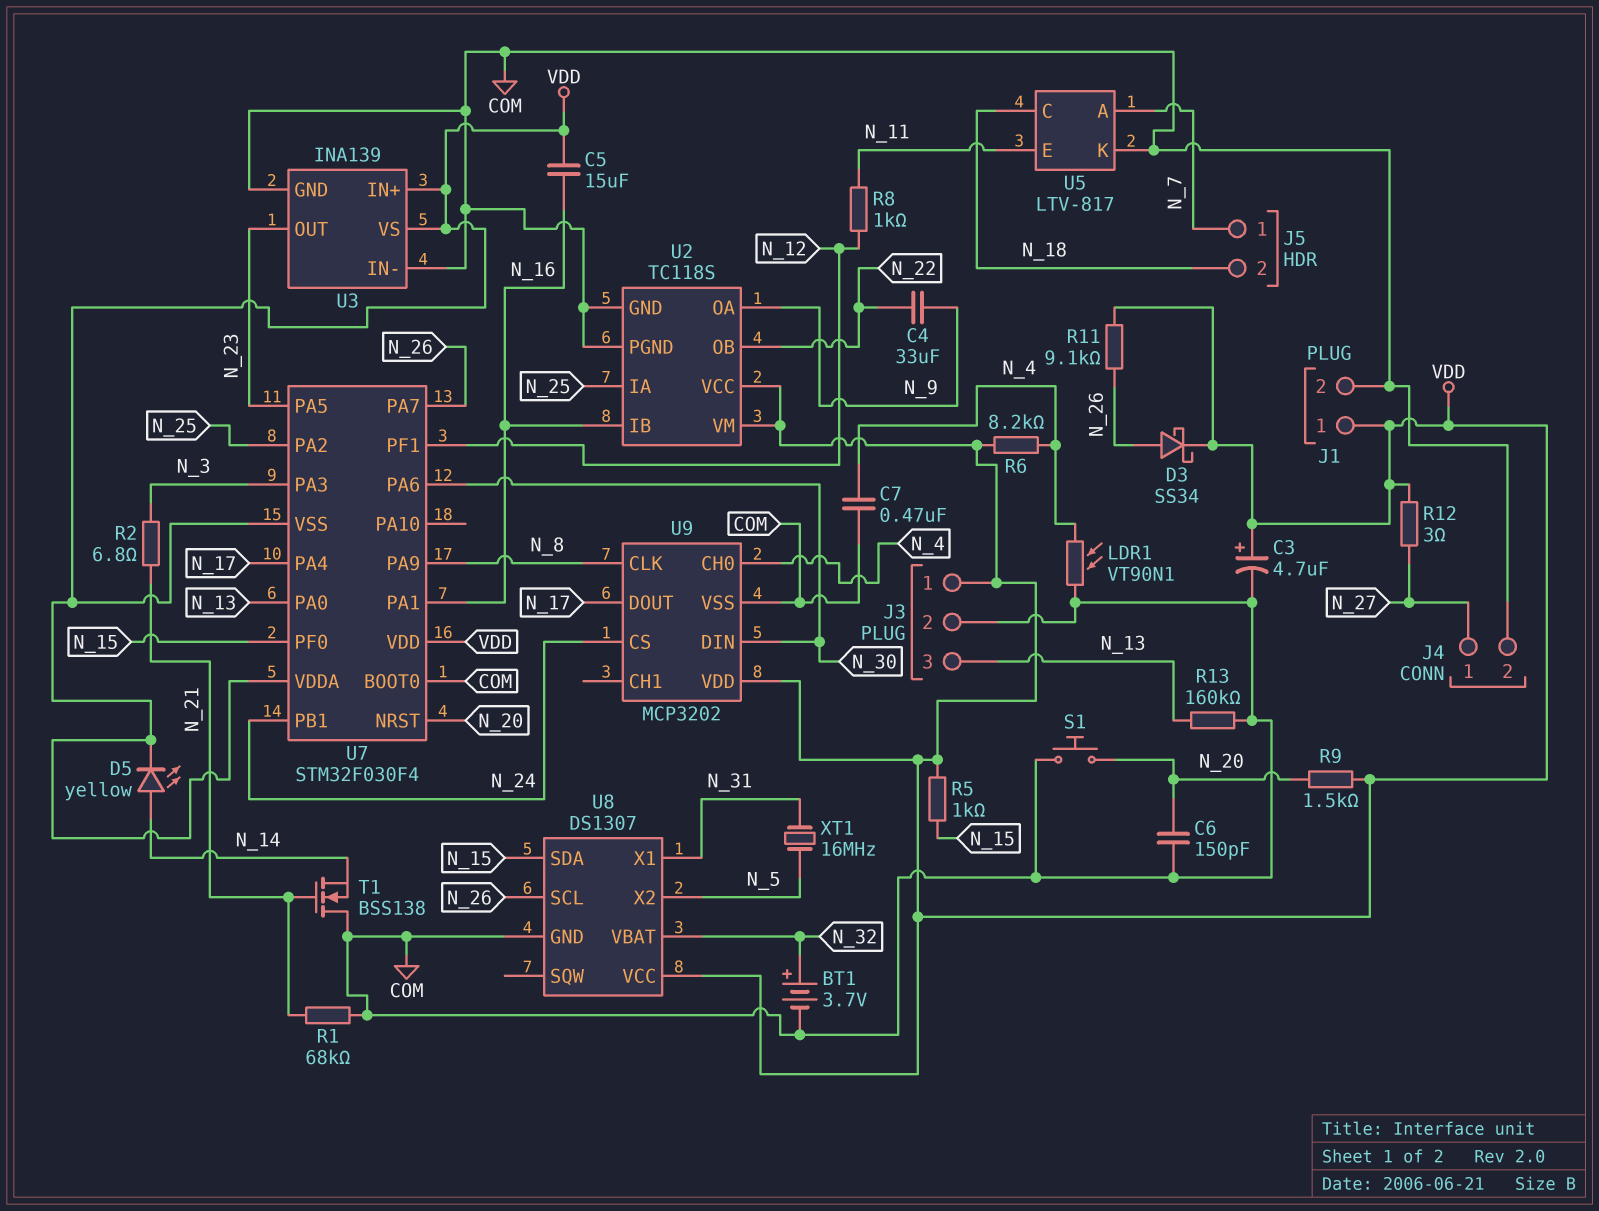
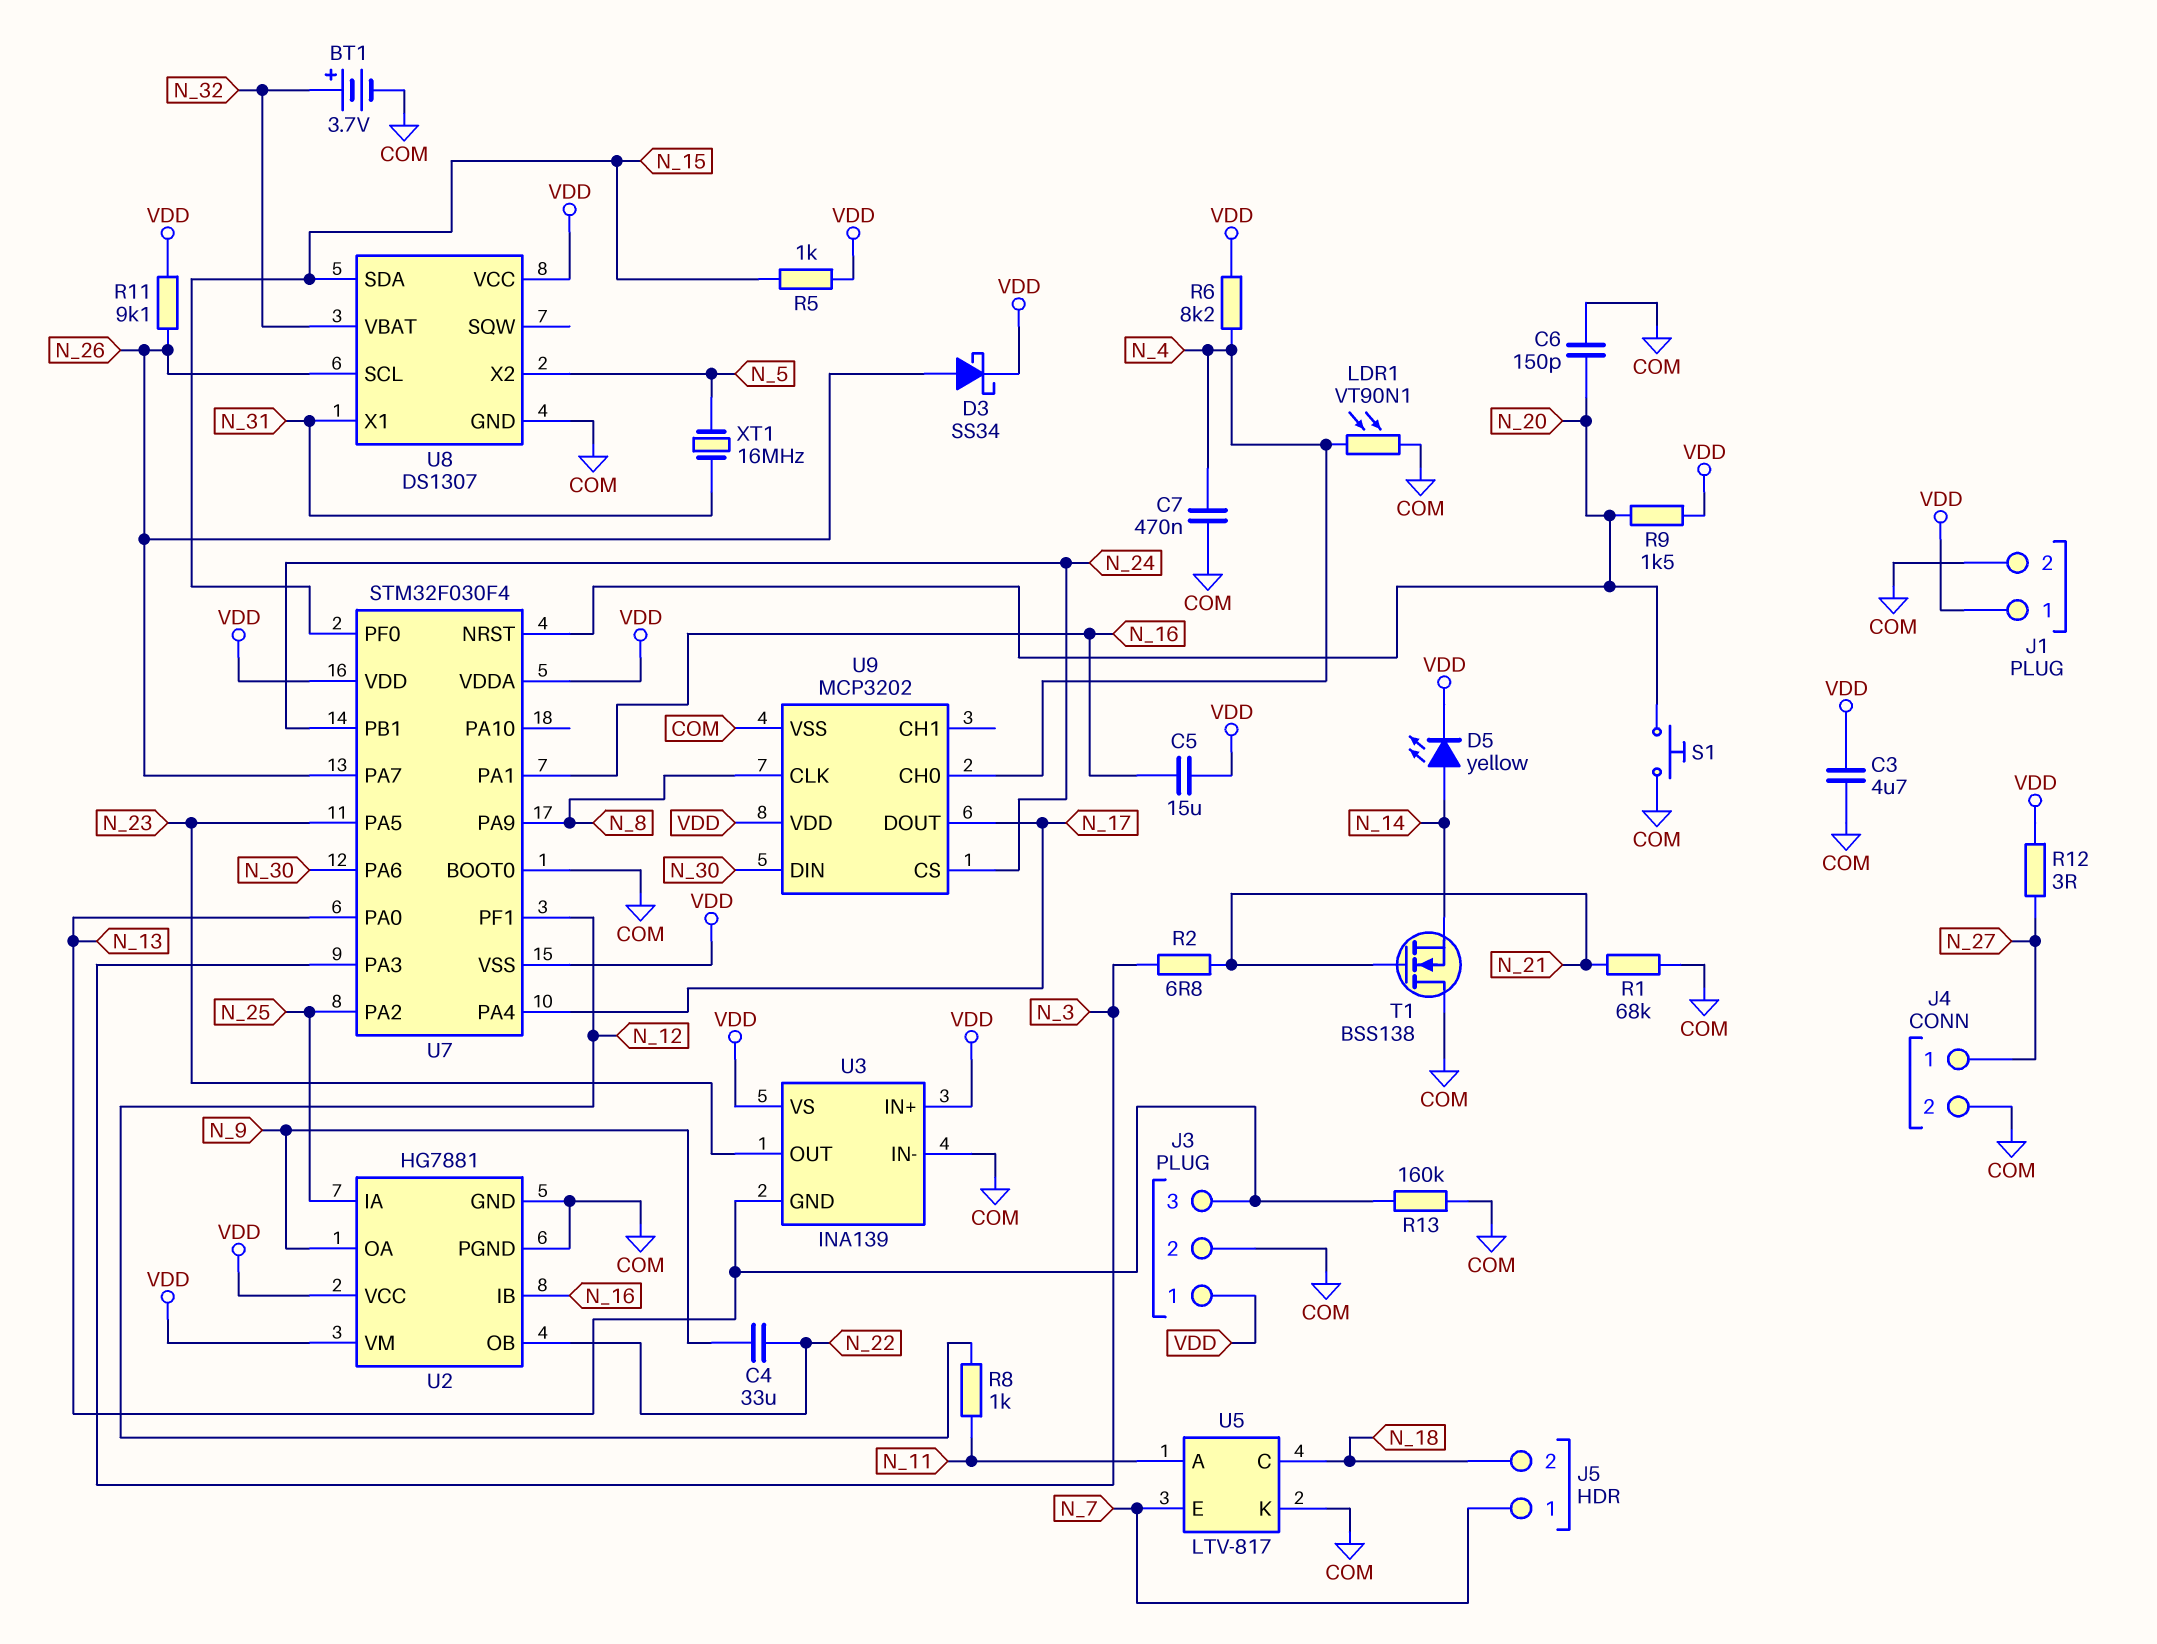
C3: 4.7uF (plus VDD, minus COM) -> 4.7uF (COM, VDD)
U2: TC118S -> HG7881
U3 pin GND: COM -> N_13
U5 pin A: N_7 -> N_11
U5 pin E: N_11 -> N_7

